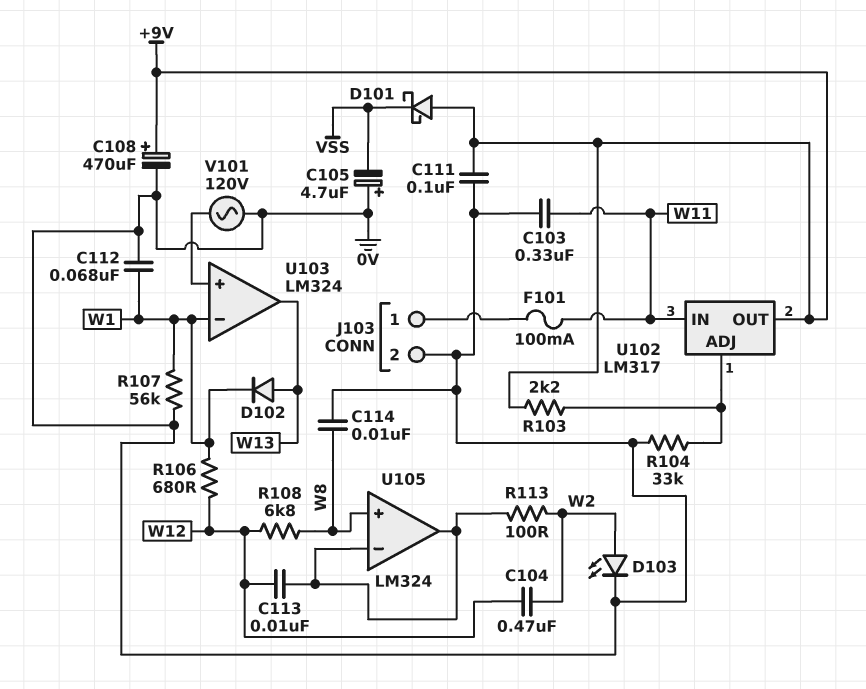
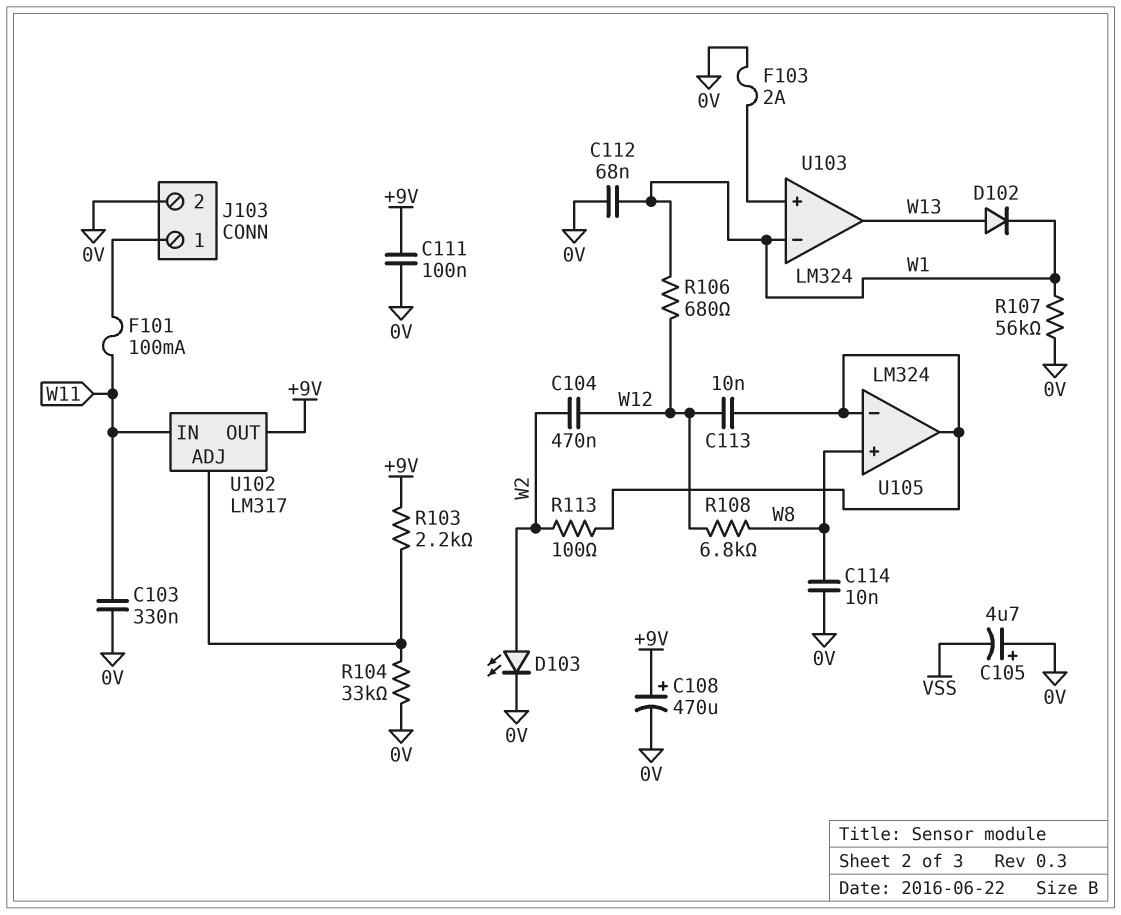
D101: schottky (A +9V, K VSS) -> none
F103: none -> 2A (0V, U103/in+)
V101: AC 120V (0V, U103/in+) -> none

